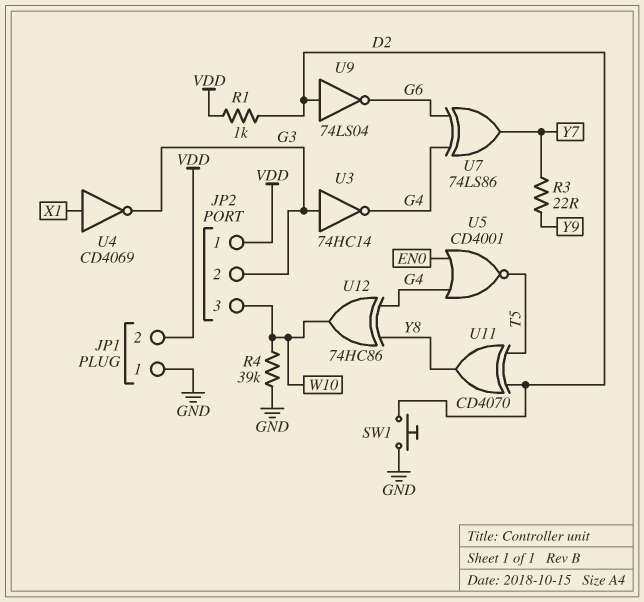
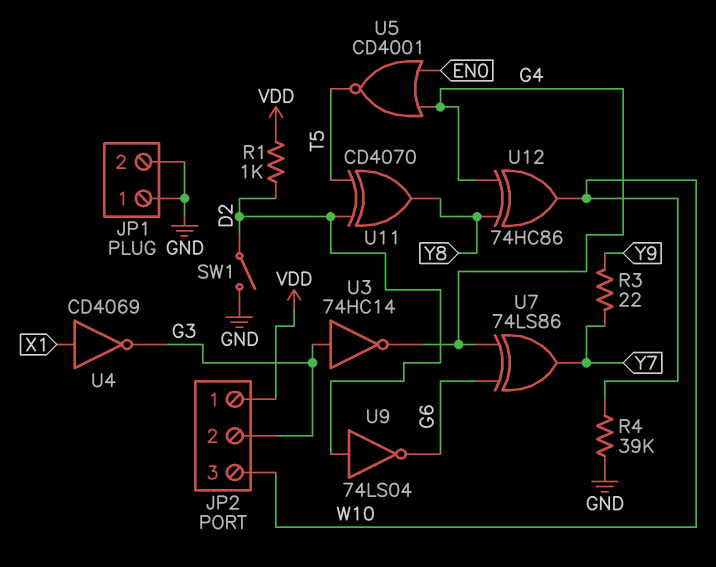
JP1 pin 2: VDD -> GND
SW1: button (D2, GND) -> switch (D2, GND)

